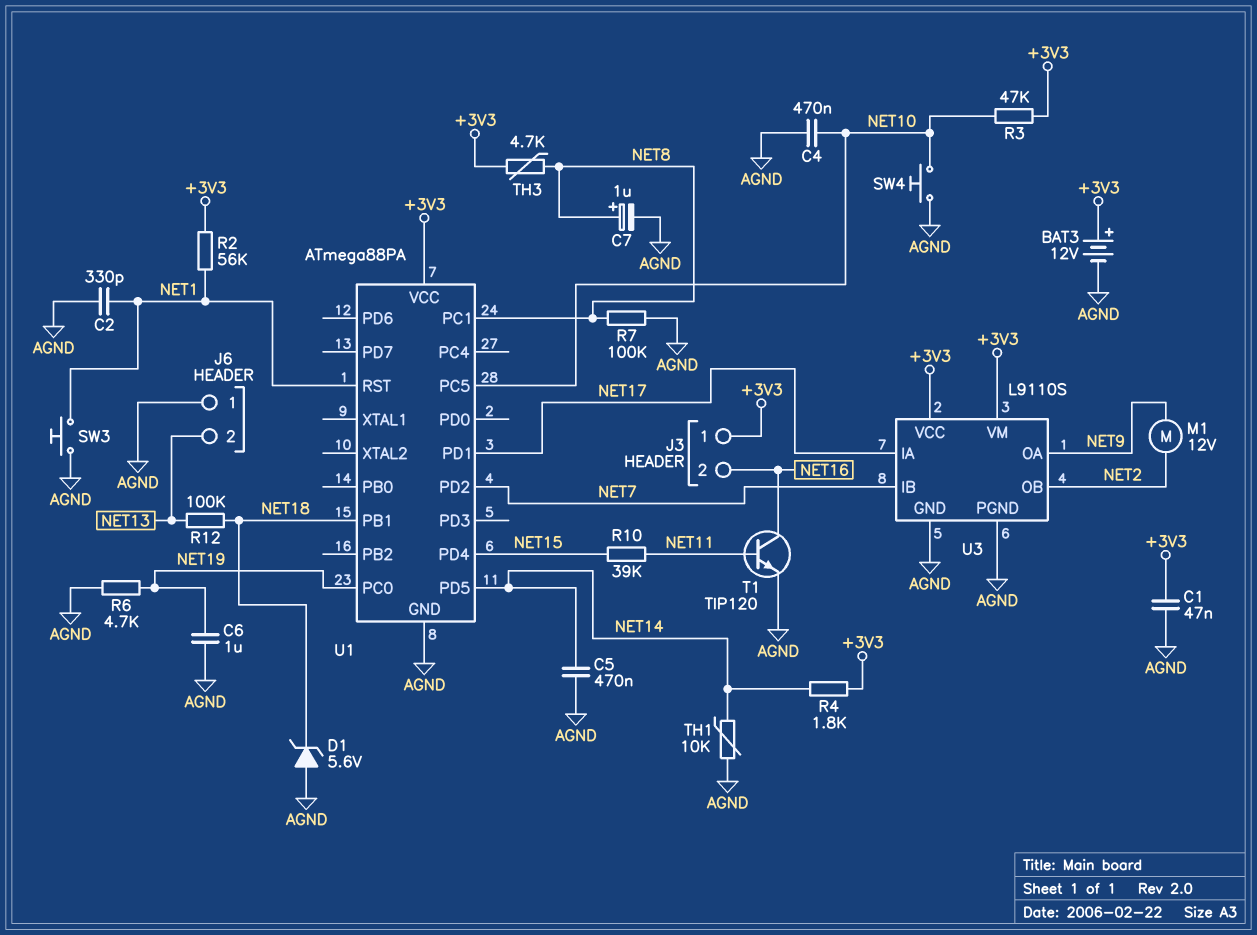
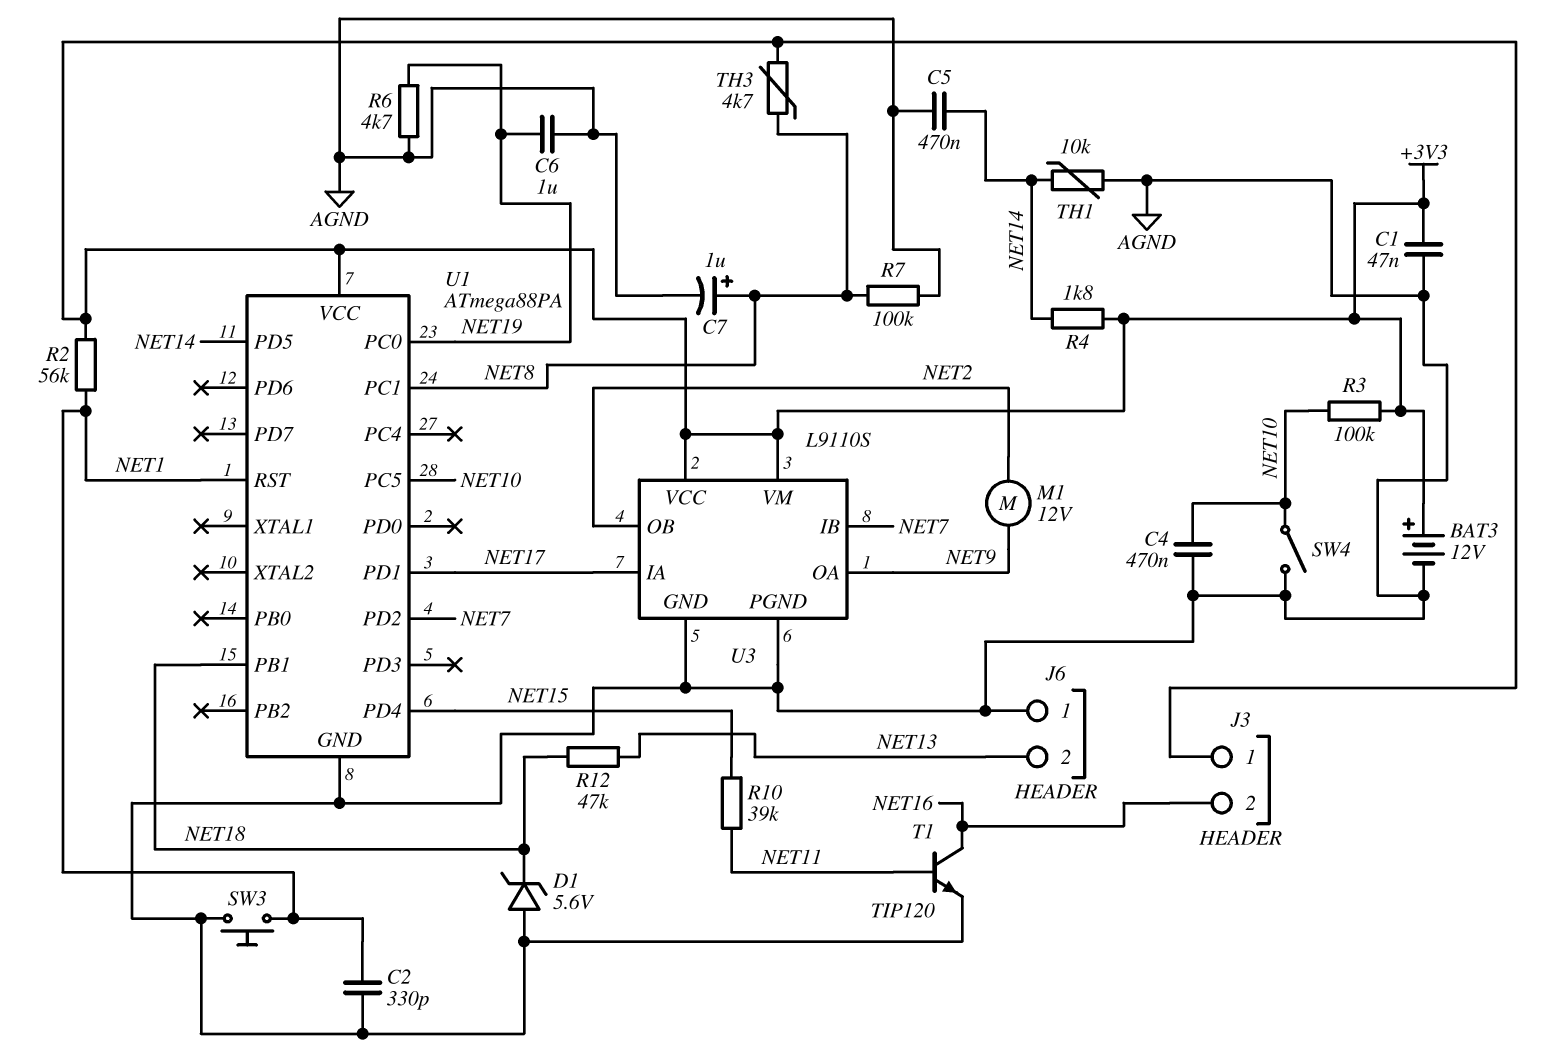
R3: 47k (+3V3, NET10) -> 100k (+3V3, NET10)
R12: 100k (NET13, NET18) -> 47k (NET13, NET18)
SW4: button (AGND, NET10) -> switch (AGND, NET10)

